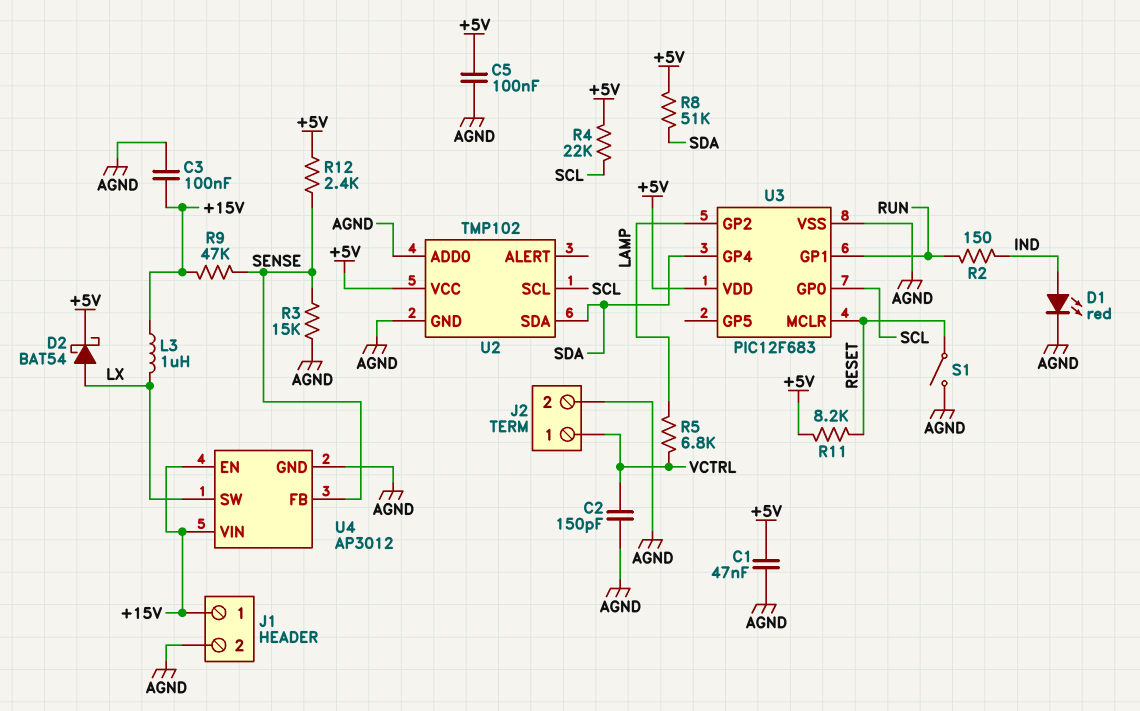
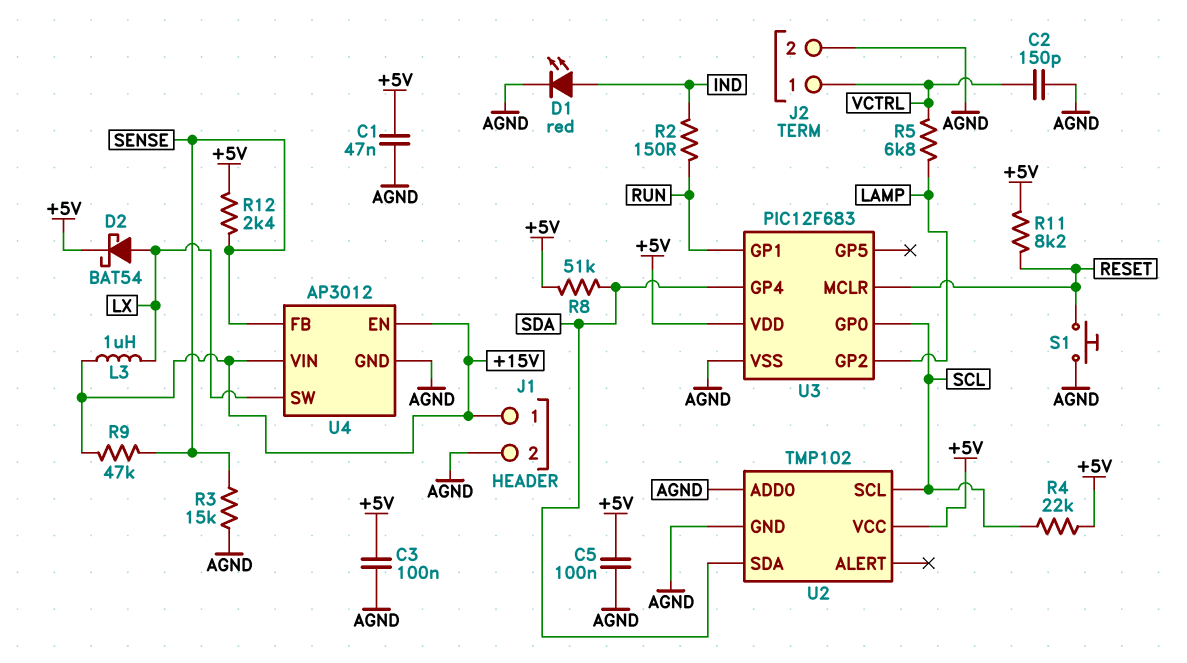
C3: 100nF (+15V, AGND) -> 100nF (+5V, AGND)
S1: switch (AGND, RESET) -> button (AGND, RESET)

